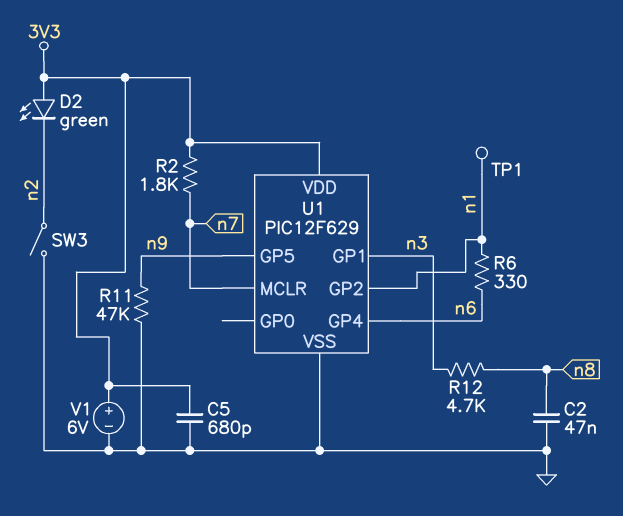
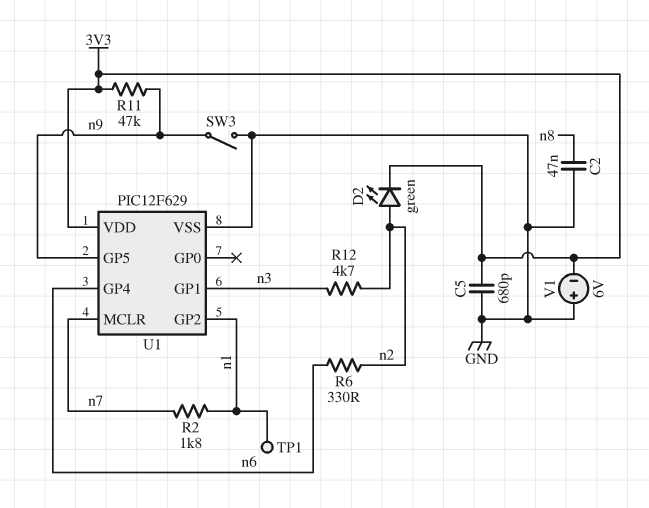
D2: LED green (A 3V3, K n2) -> LED green (A n2, K 3V3)
R2: 1.8k (3V3, n7) -> 1.8k (n1, n7)
R6: 330 (n1, n6) -> 330 (n2, n6)
R11: 47k (GND, n9) -> 47k (3V3, n9)
R12: 4.7k (n3, n8) -> 4.7k (n2, n3)
SW3: switch (GND, n2) -> switch (GND, n9)
V1: 6V (plus 3V3, minus GND) -> 6V (plus GND, minus 3V3)

